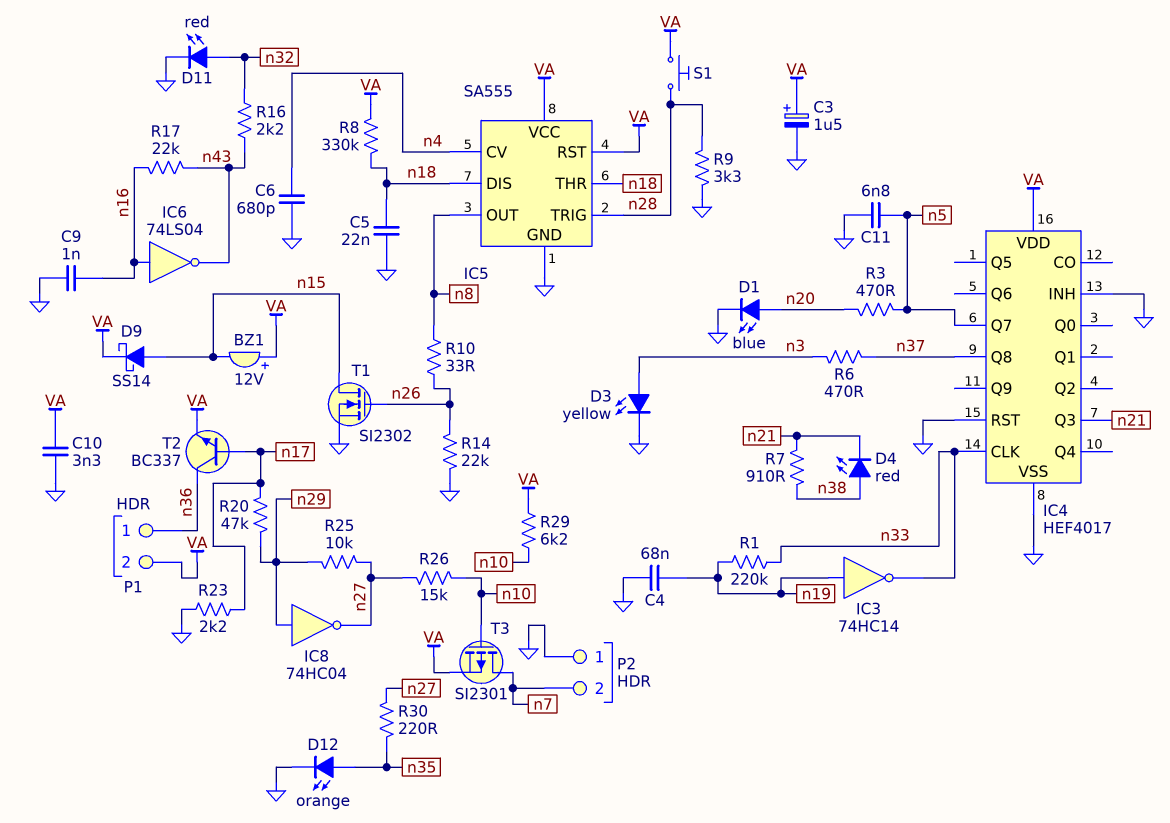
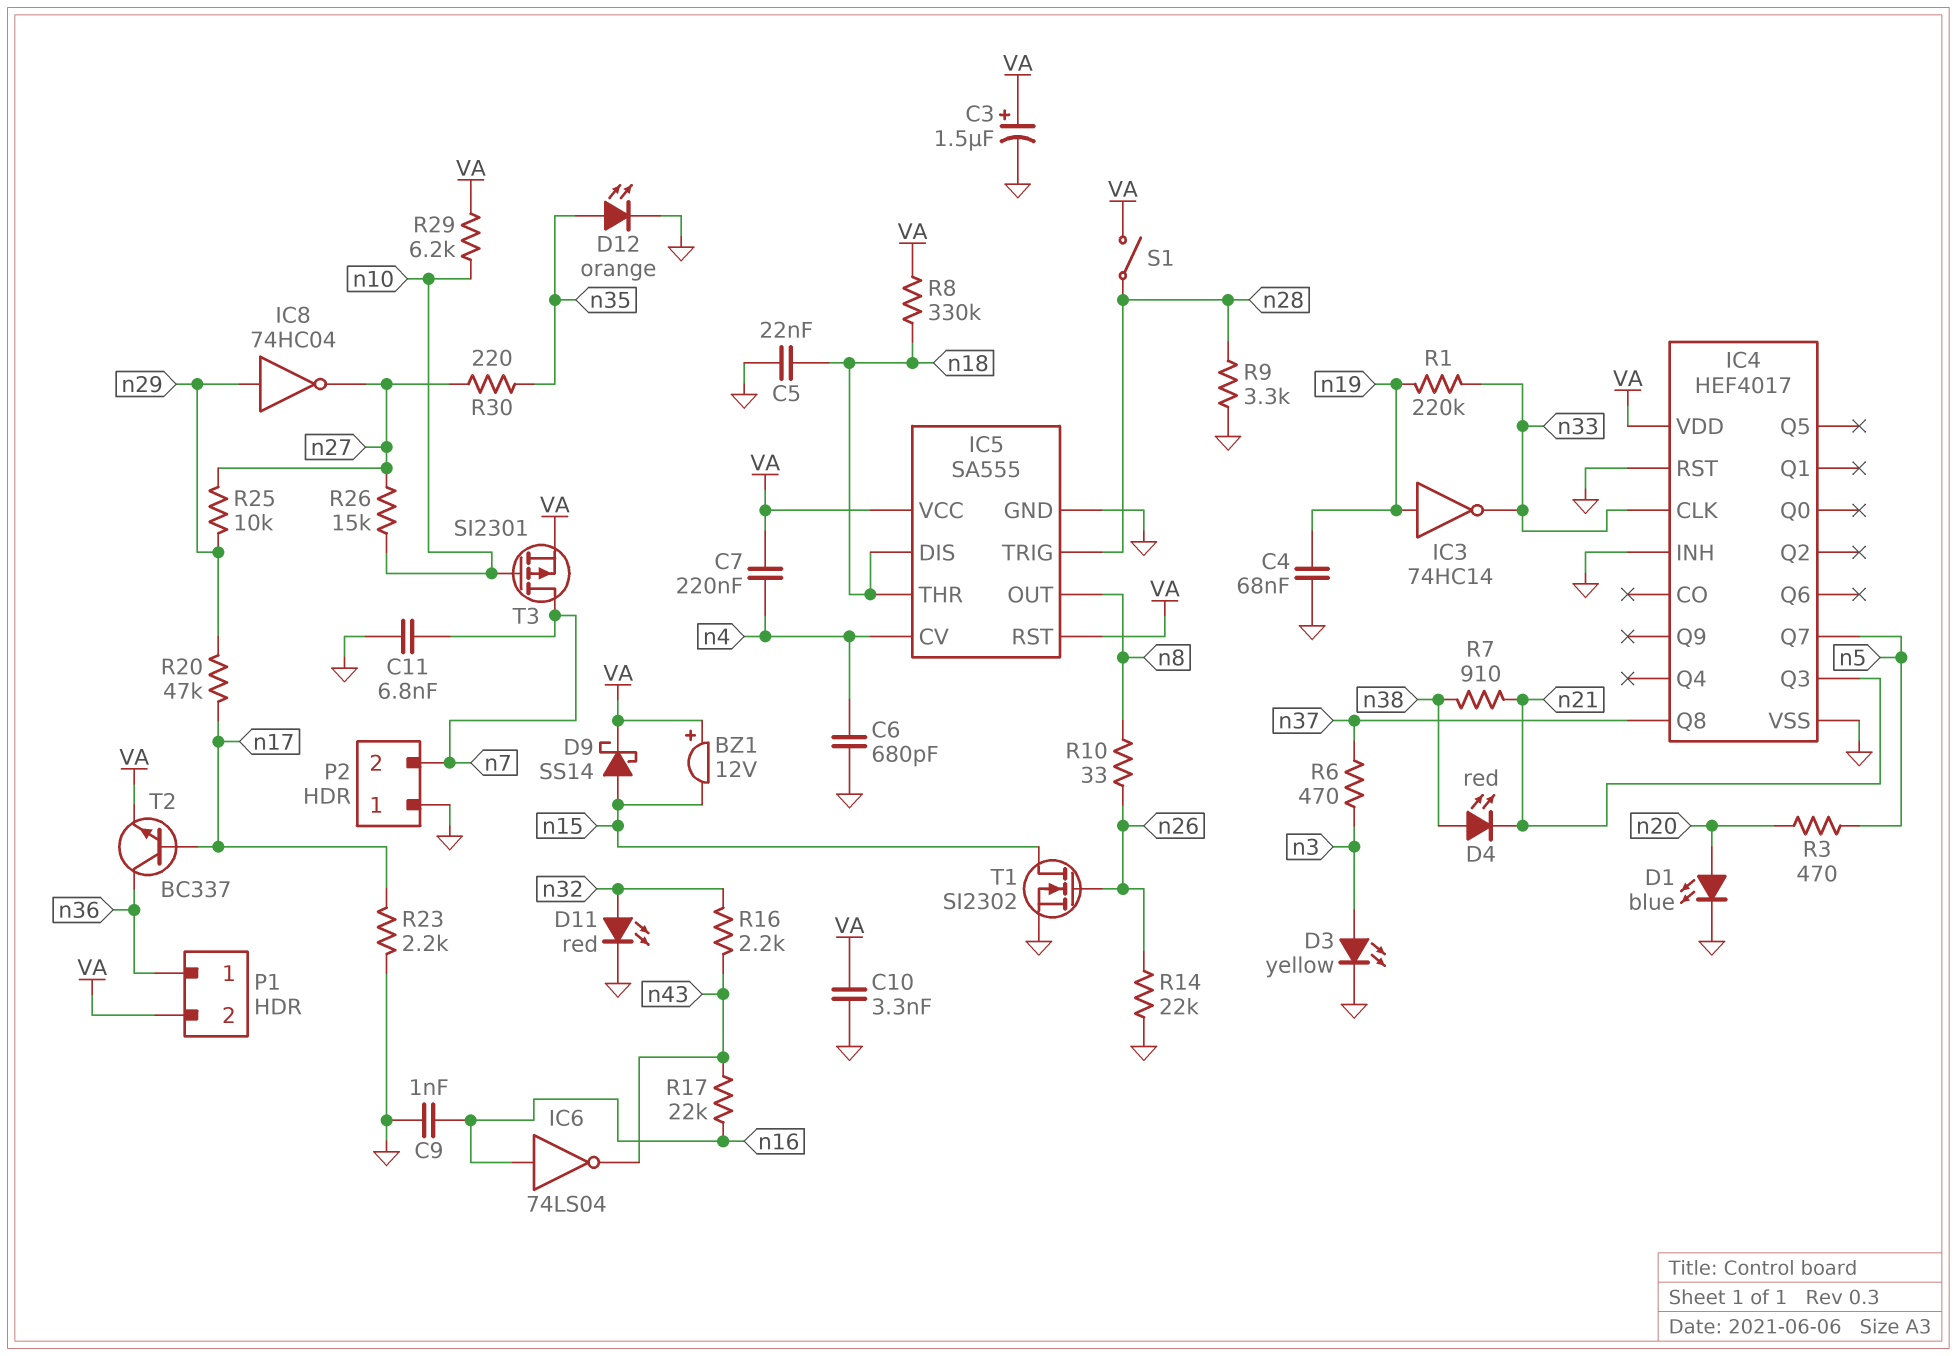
C7: none -> 220nF (VA, n4)
C11: 6.8nF (GND, n5) -> 6.8nF (GND, n7)
S1: button (VA, n28) -> switch (VA, n28)

